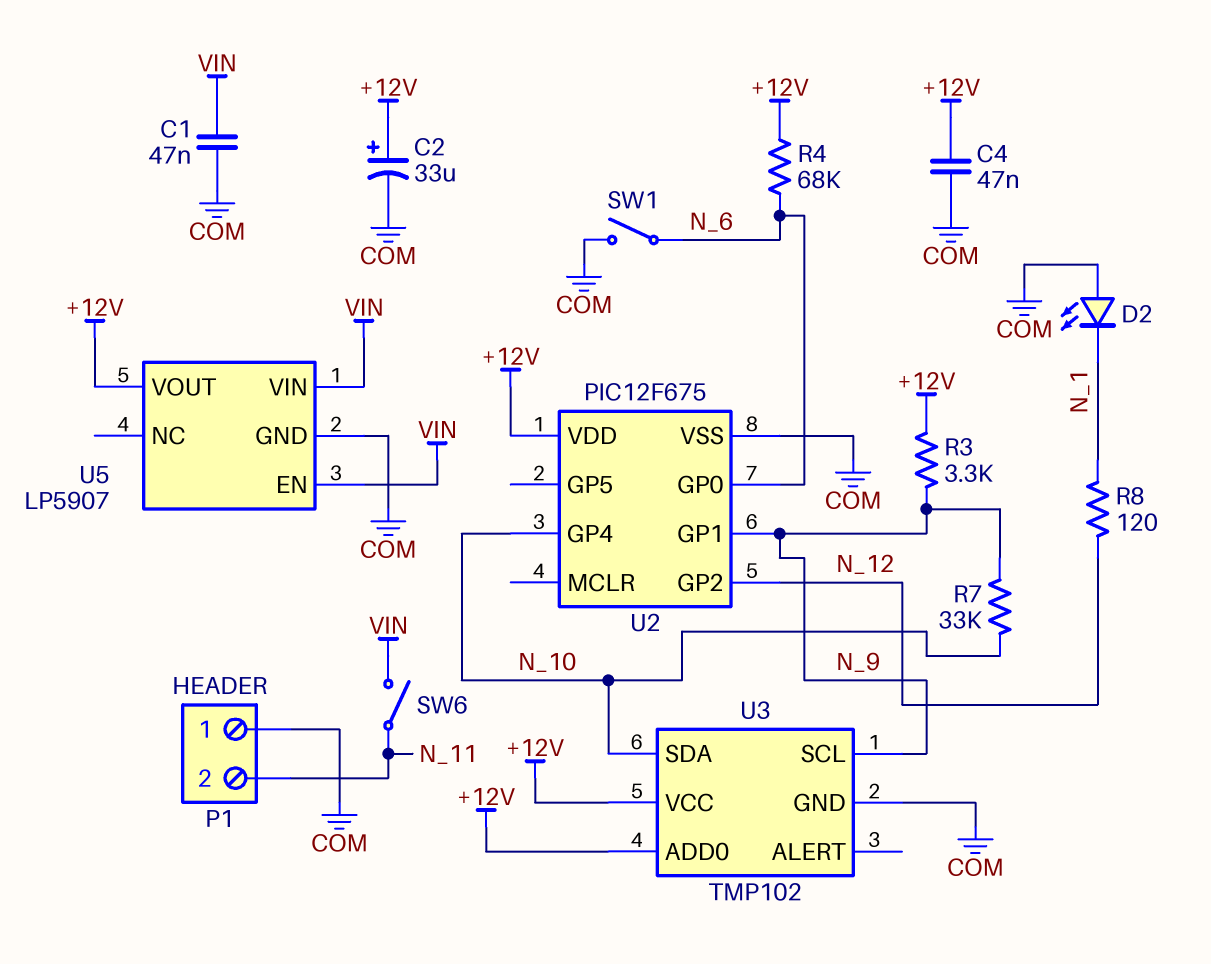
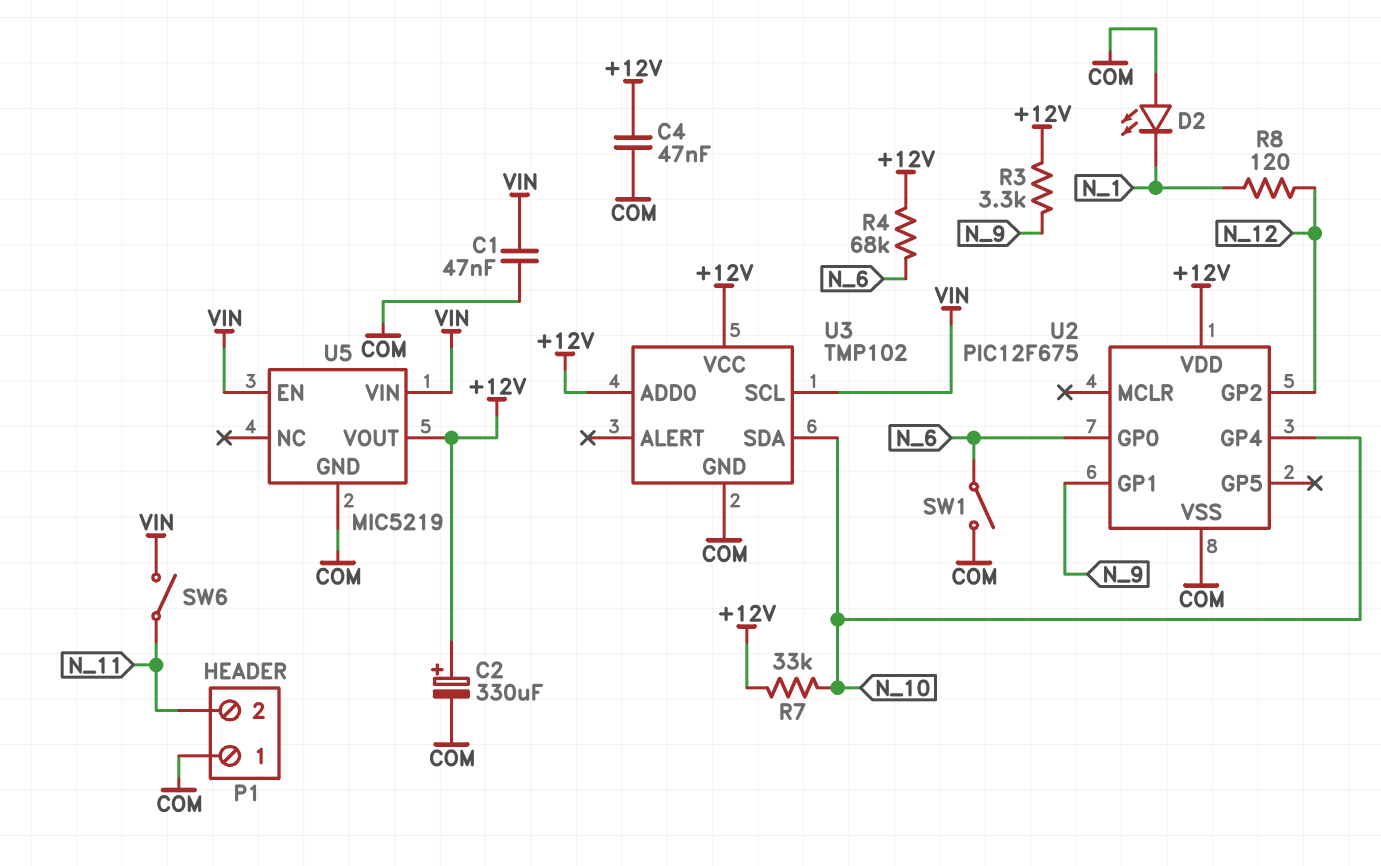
C2: 33uF (plus +12V, minus COM) -> 330uF (plus +12V, minus COM)
R7: 33k (N_9, N_10) -> 33k (+12V, N_10)
U3 pin SCL: N_9 -> VIN
U5: LP5907 -> MIC5219

